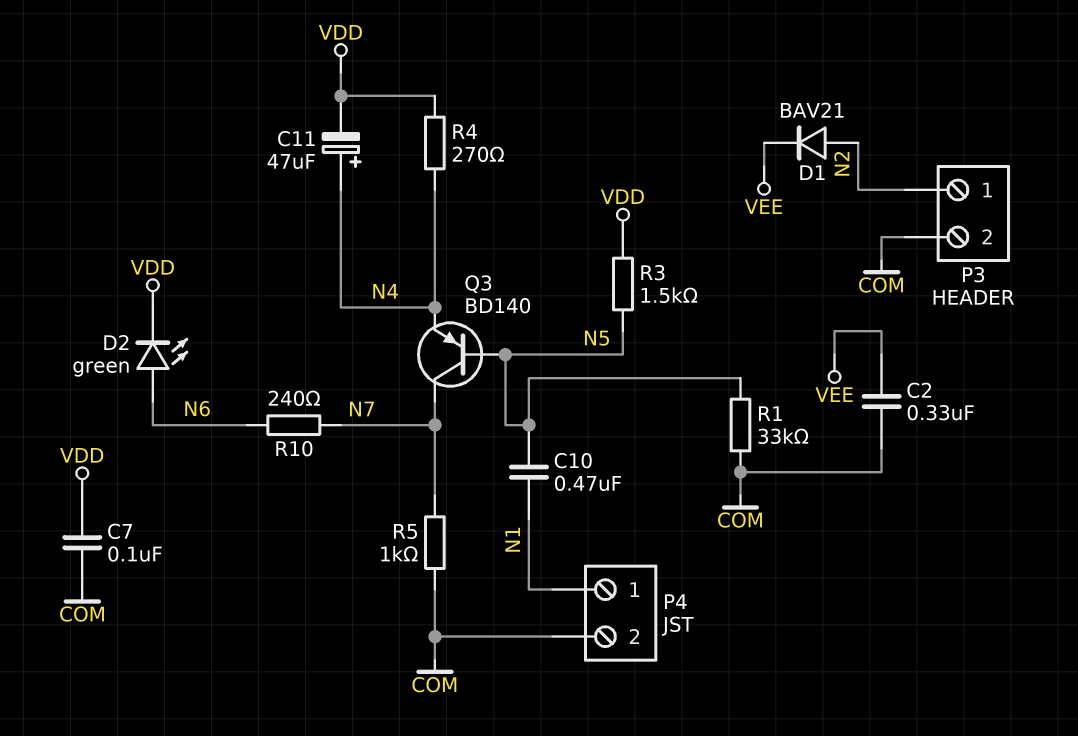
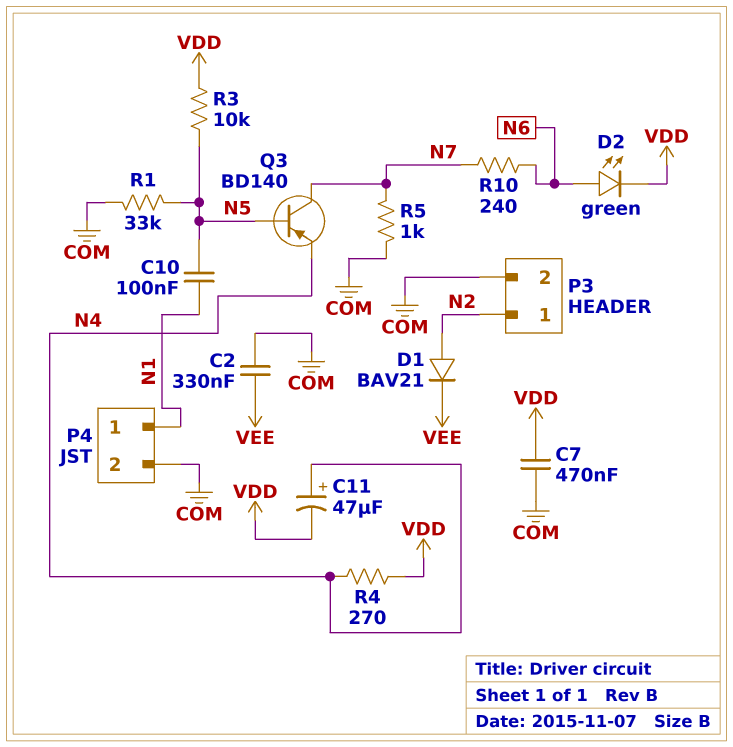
C7: 100nF (COM, VDD) -> 470nF (COM, VDD)
C10: 470nF (N1, N5) -> 100nF (N1, N5)
R3: 1.5k (N5, VDD) -> 10k (N5, VDD)

